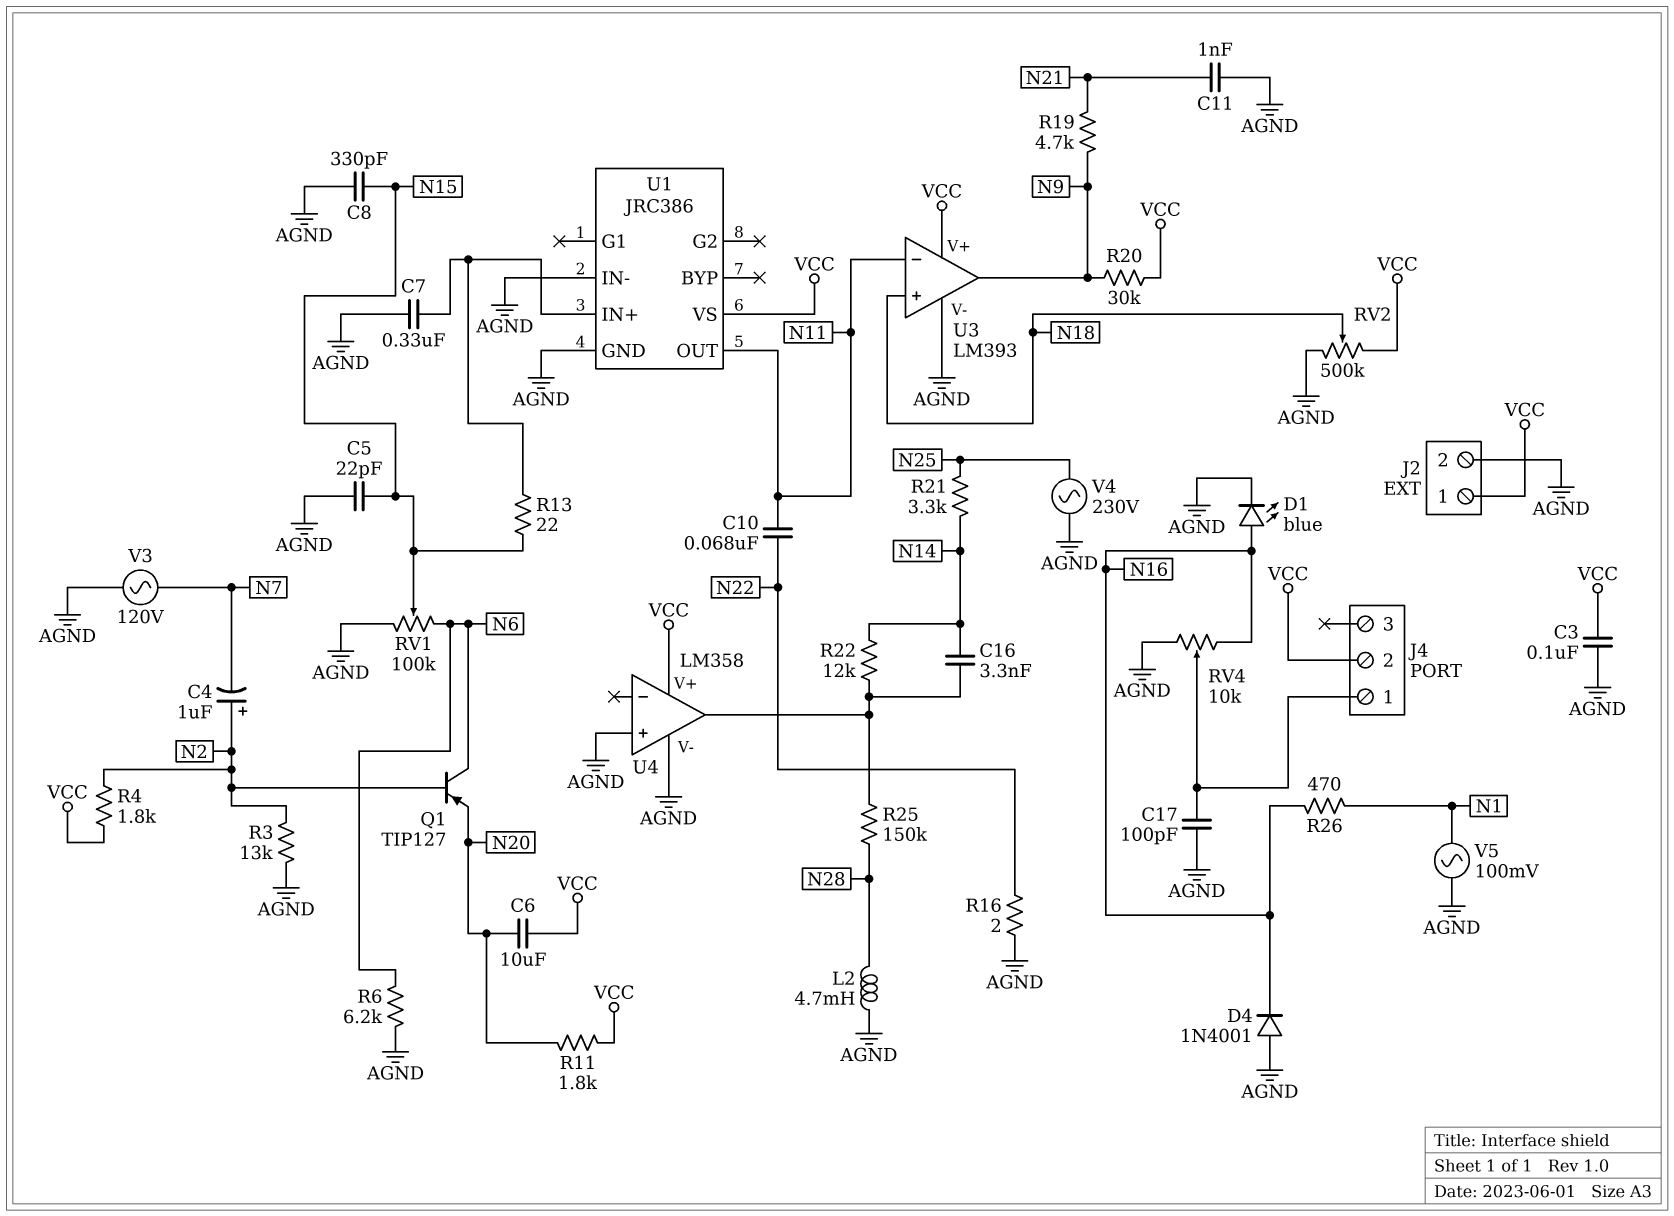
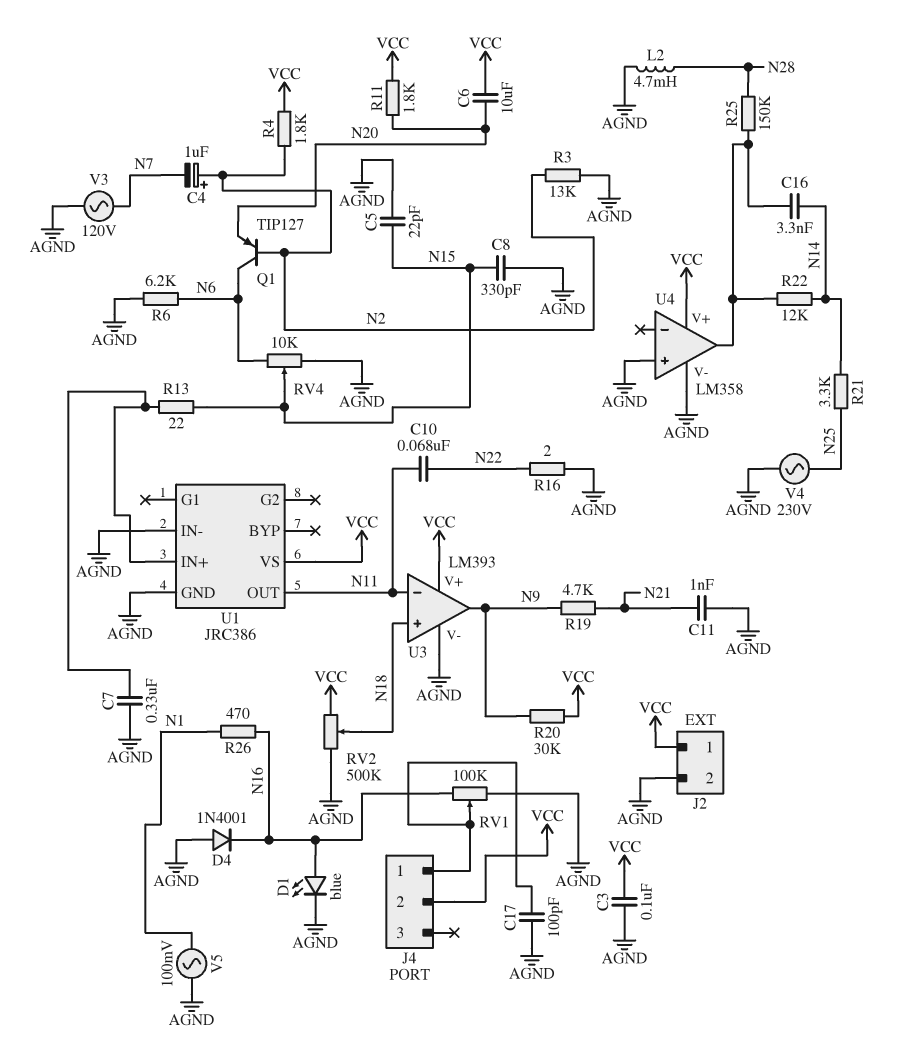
RV1: 100k (AGND, N6, wiper N15) -> 100k (AGND, N16, wiper J4/1)
RV4: 10k (AGND, N16, wiper J4/1) -> 10k (AGND, N6, wiper N15)

